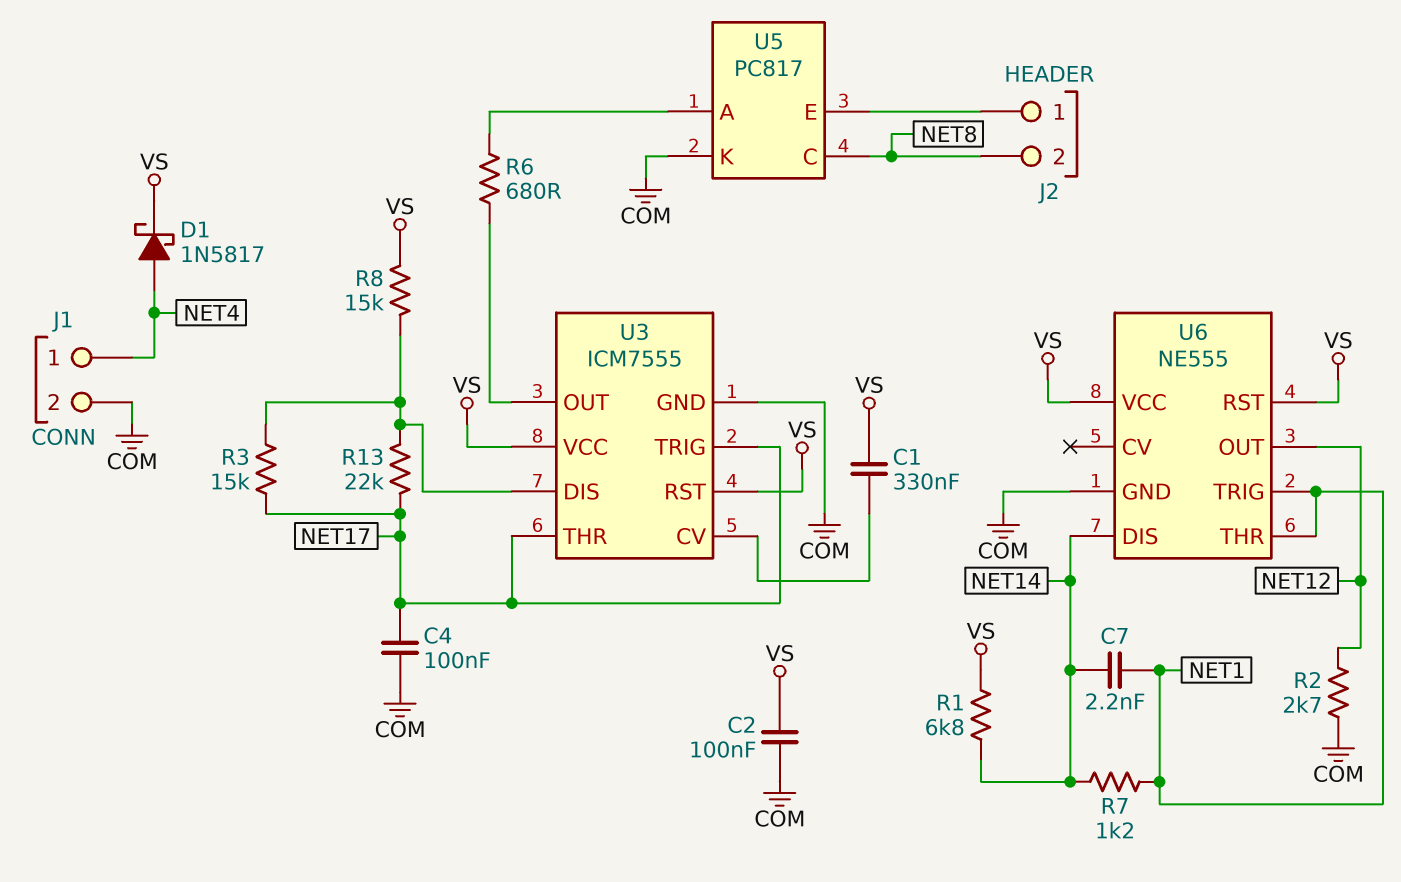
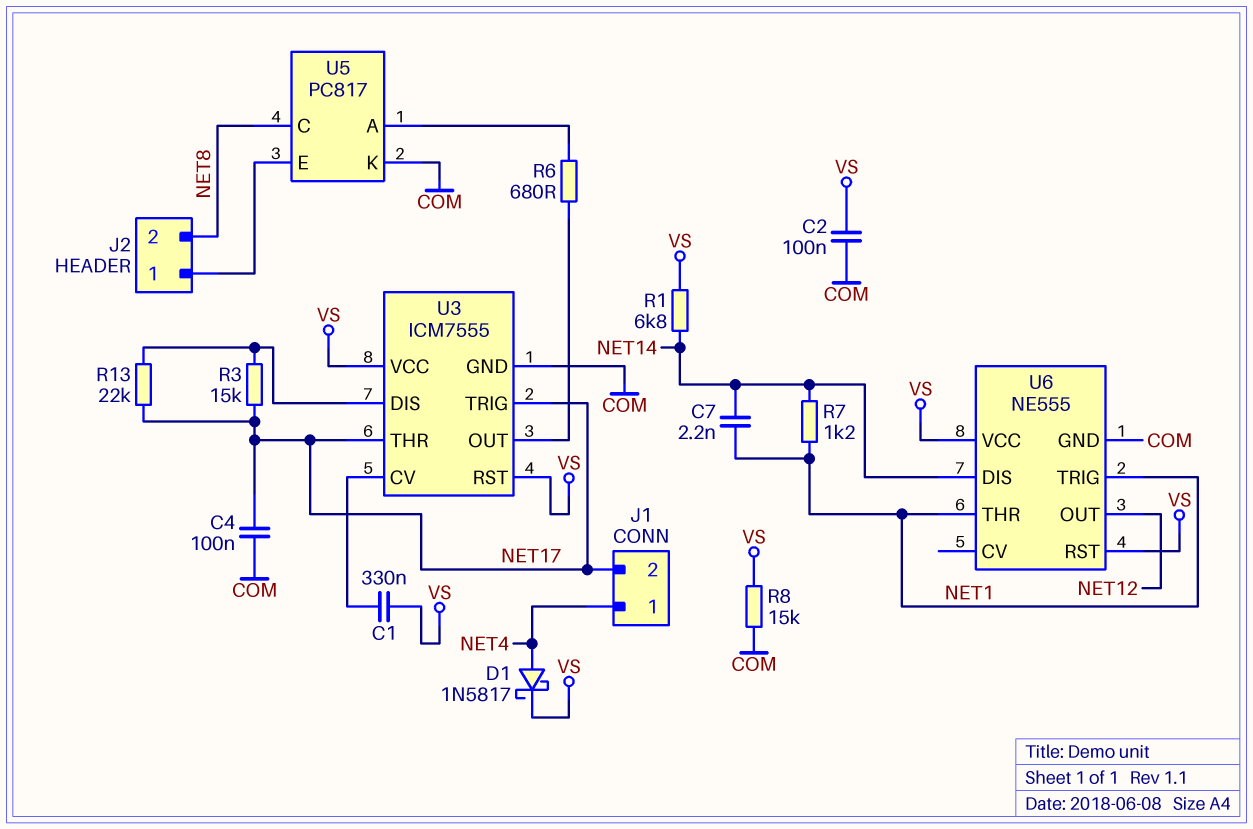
J1 pin 2: COM -> NET17
R2: 2.7k (COM, NET12) -> none
R8: 15k (U3/DIS, VS) -> 15k (COM, VS)

